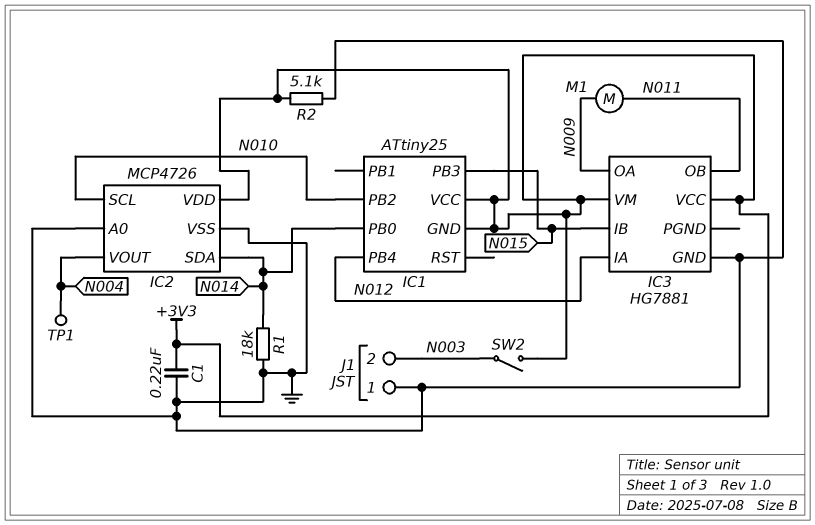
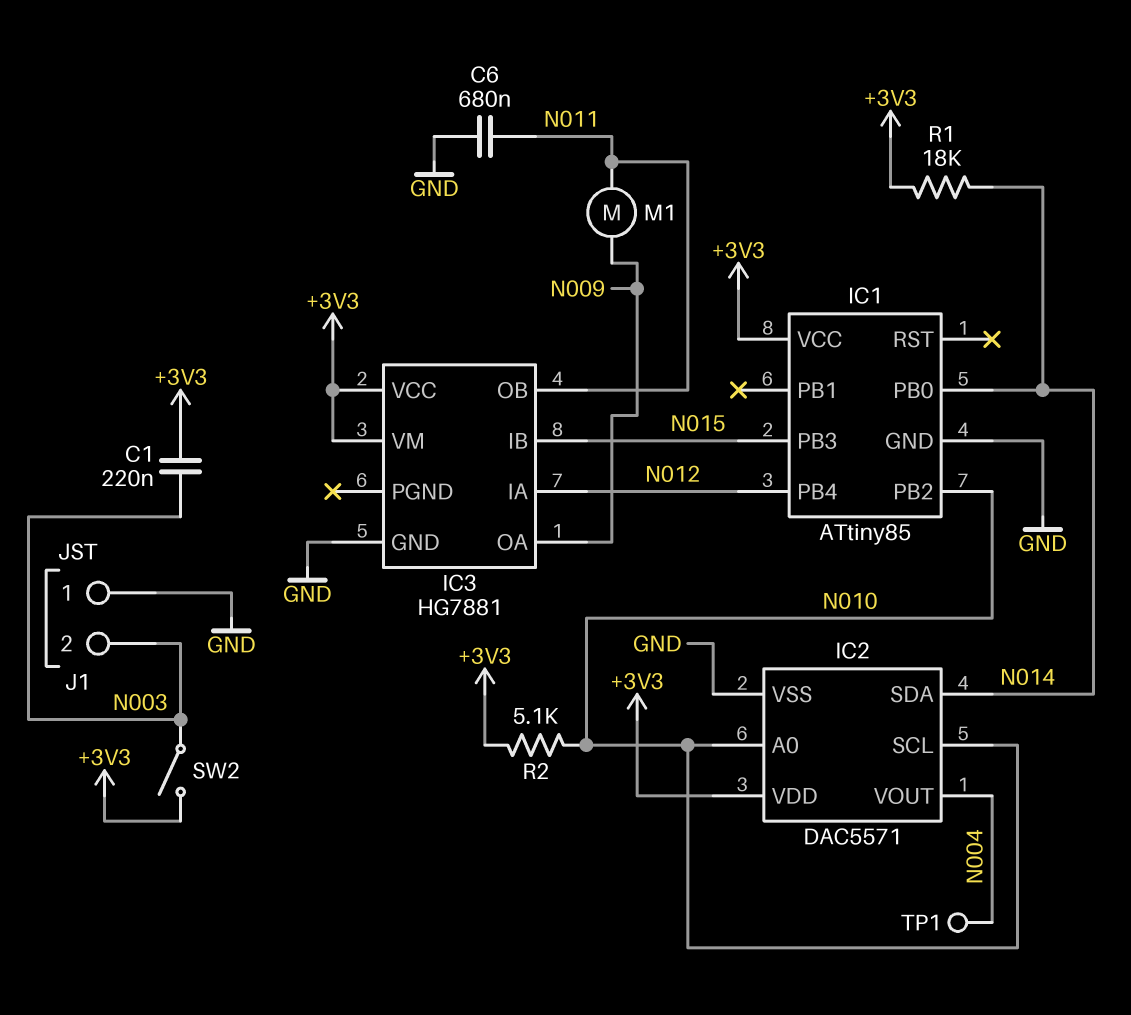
C1: 220nF (+3V3, GND) -> 220nF (+3V3, N003)
C6: none -> 680nF (GND, N011)
IC1: ATtiny25 -> ATtiny85
IC1 pin GND: +3V3 -> GND
IC2: MCP4726 -> DAC5571
IC2 pin A0: GND -> N010
R1: 18k (GND, N014) -> 18k (+3V3, N014)
R2: 5.1k (+3V3, GND) -> 5.1k (+3V3, N010)

